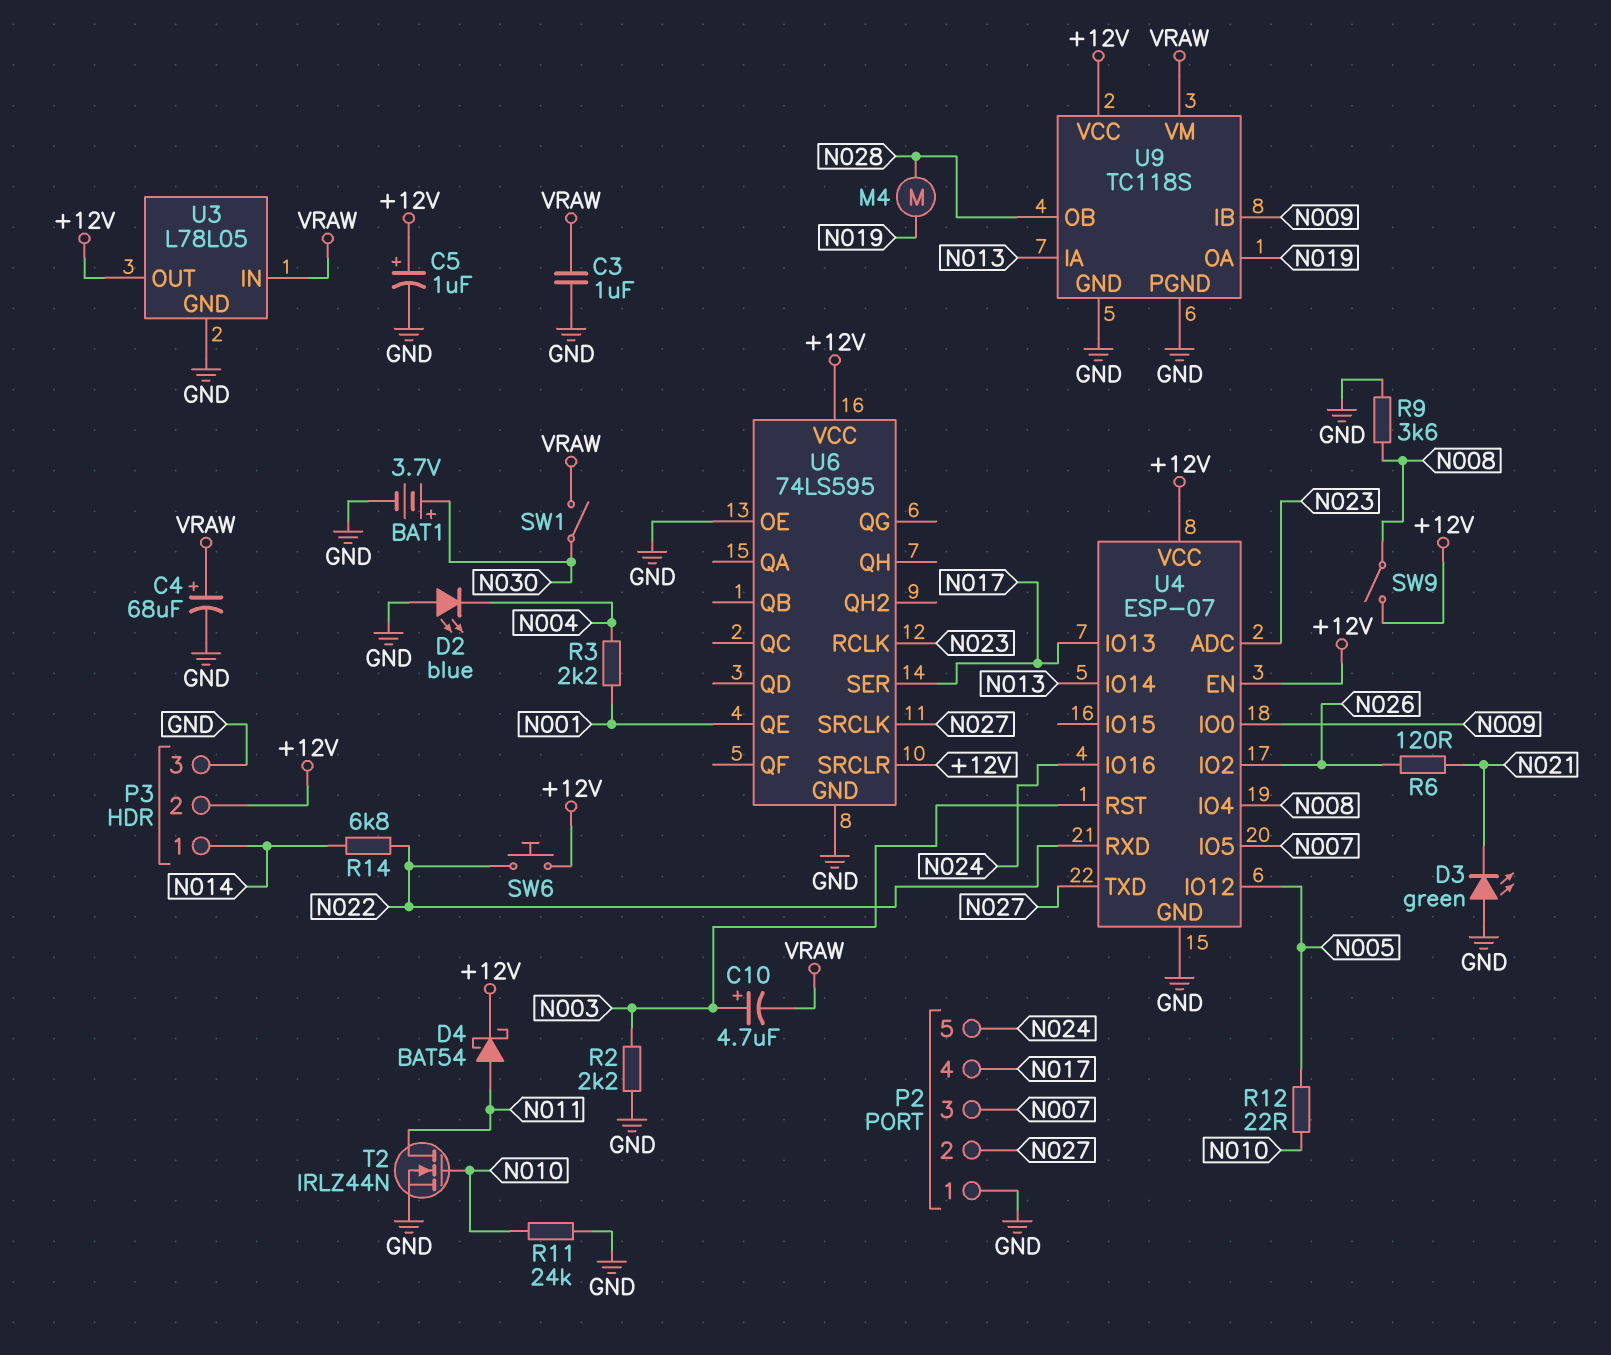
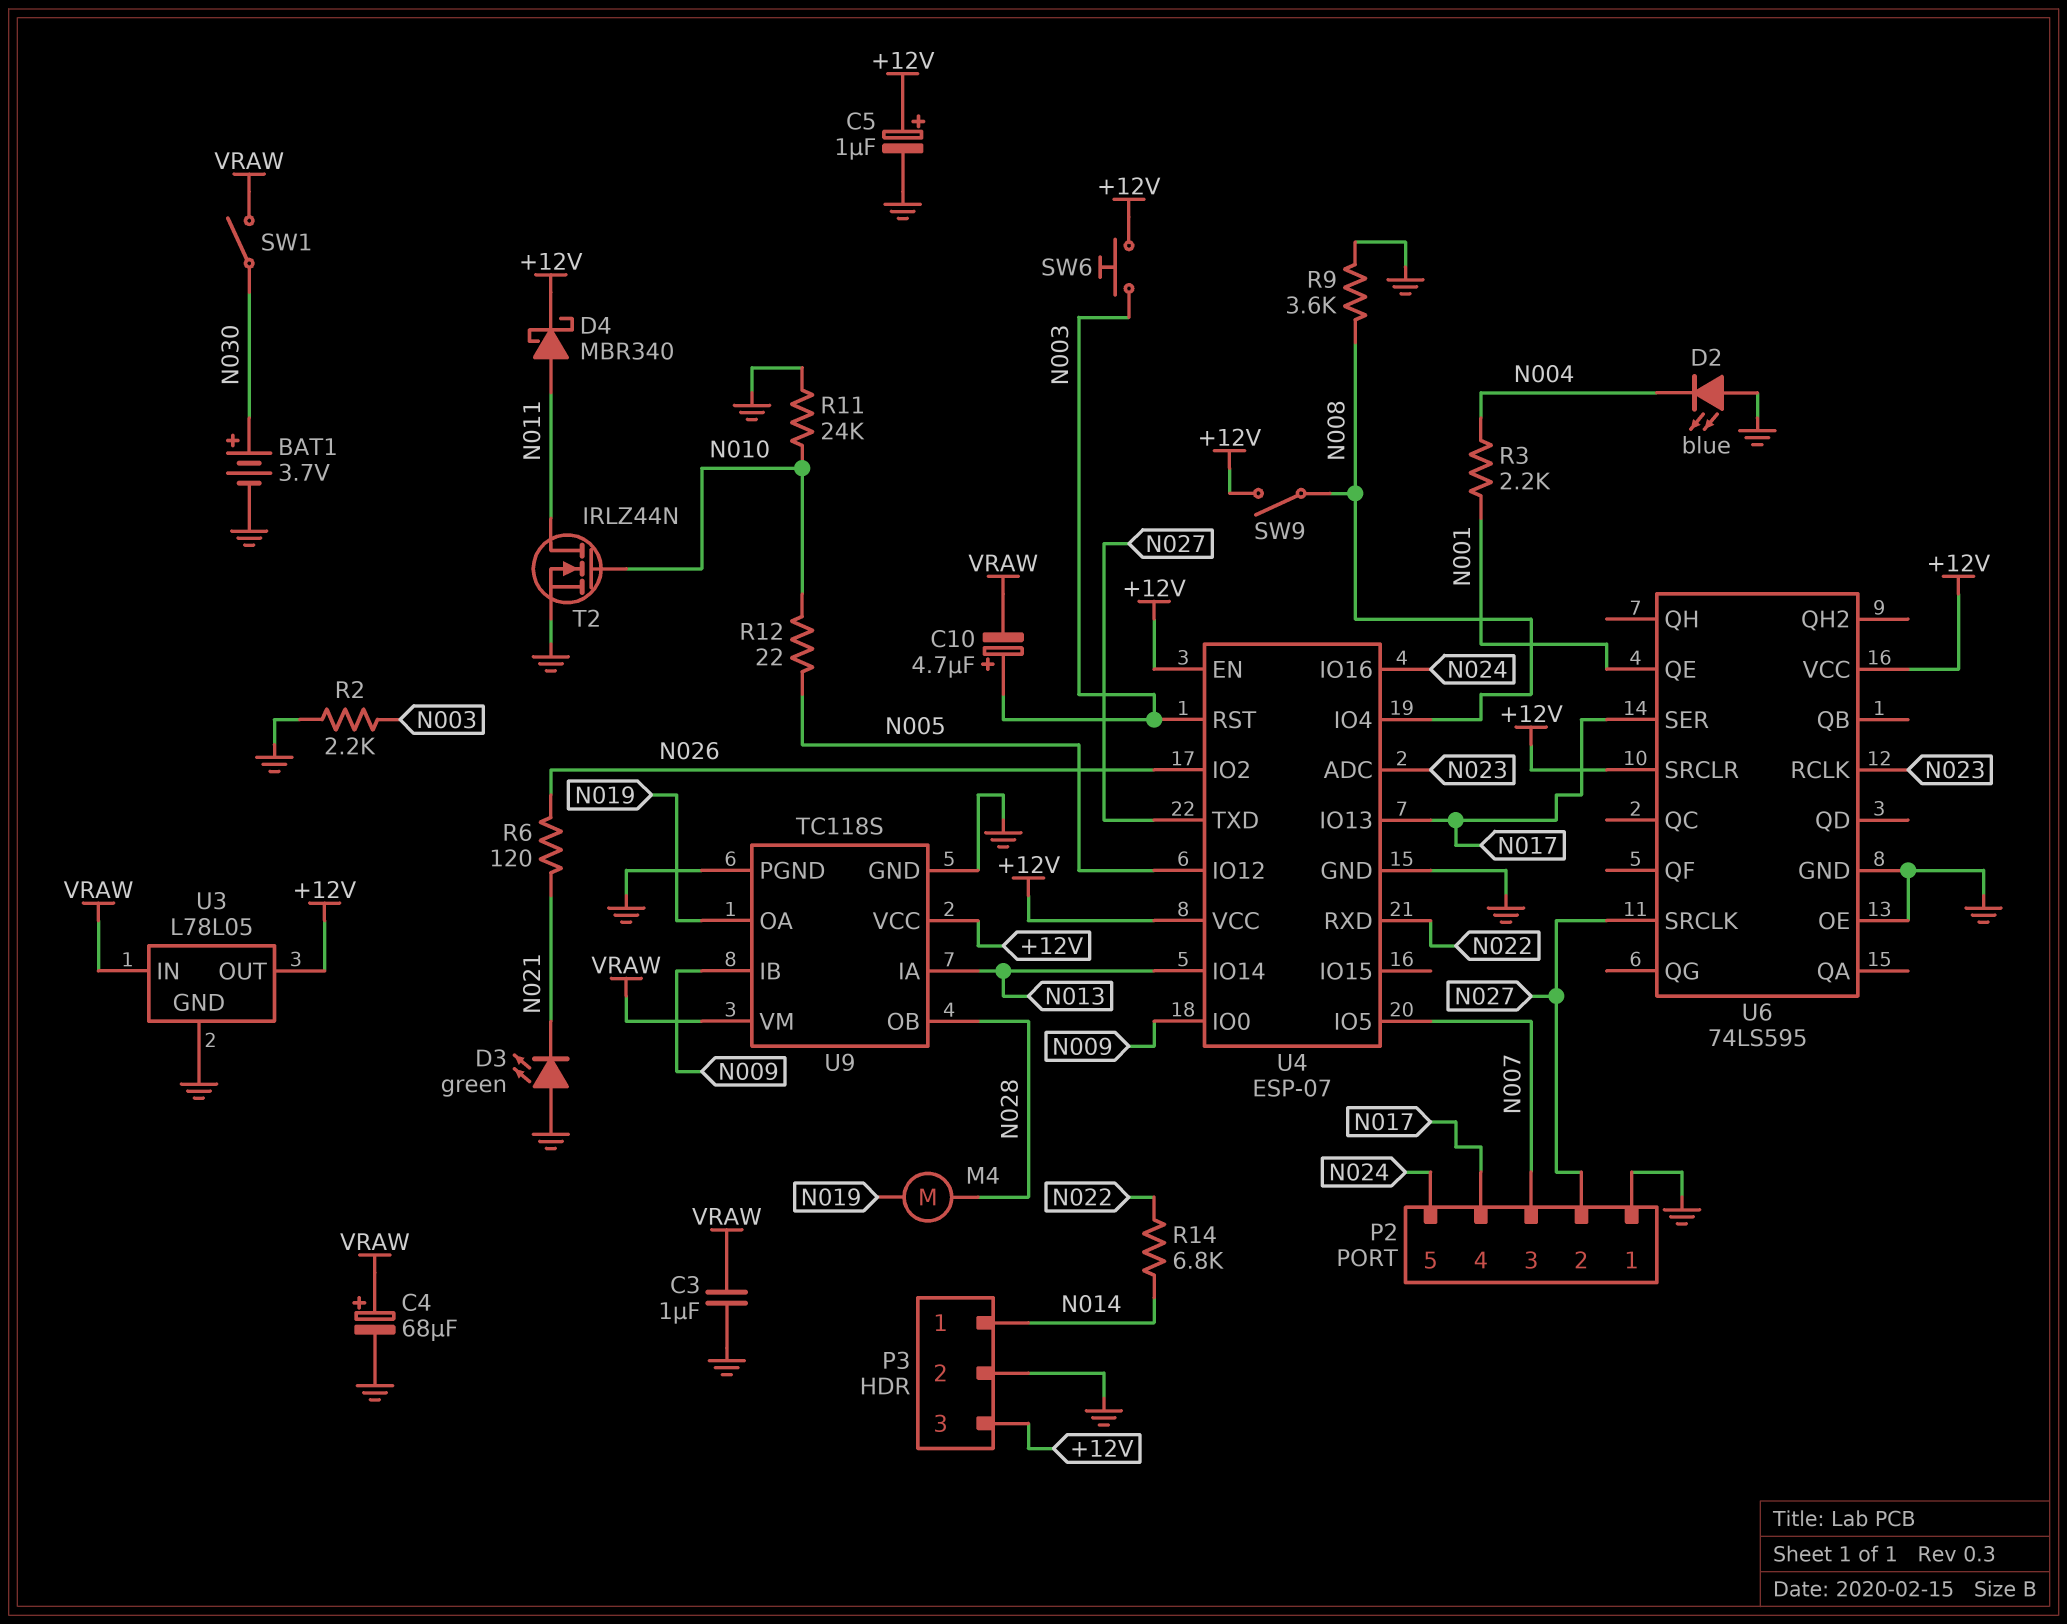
D4: schottky BAT54 (A N011, K +12V) -> schottky MBR340 (A N011, K +12V)
P3 pin 2: +12V -> GND
P3 pin 3: GND -> +12V
SW6: button (+12V, N022) -> button (+12V, N003)

